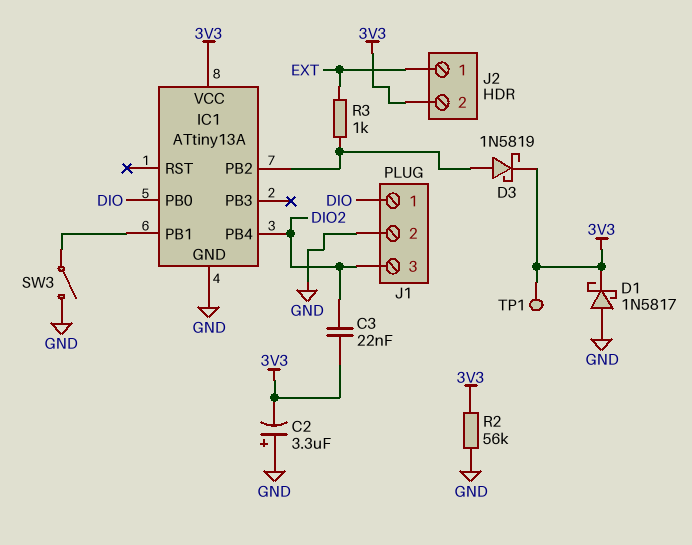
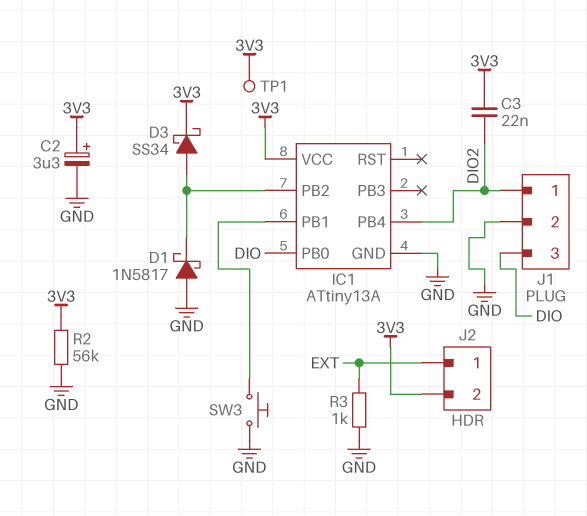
C2: 3.3uF (plus GND, minus 3V3) -> 3.3uF (plus 3V3, minus GND)
D1: schottky 1N5817 (A GND, K 3V3) -> schottky 1N5817 (A GND, K IC1/PB2)
D3: schottky 1N5819 (A IC1/PB2, K 3V3) -> schottky SS34 (A IC1/PB2, K 3V3)
J1 pin 1: DIO -> DIO2
J1 pin 3: DIO2 -> DIO
R3: 1k (EXT, IC1/PB2) -> 1k (EXT, GND)
SW3: switch (GND, IC1/PB1) -> button (GND, IC1/PB1)

